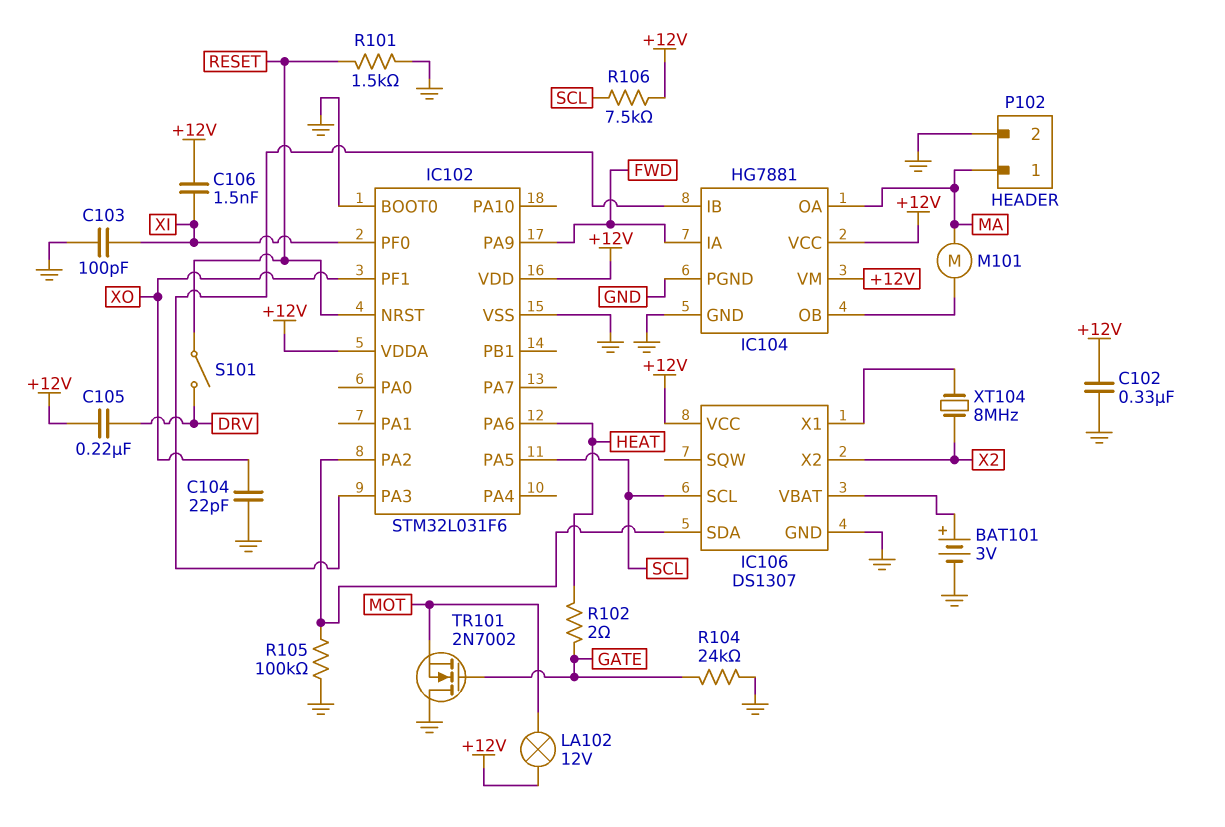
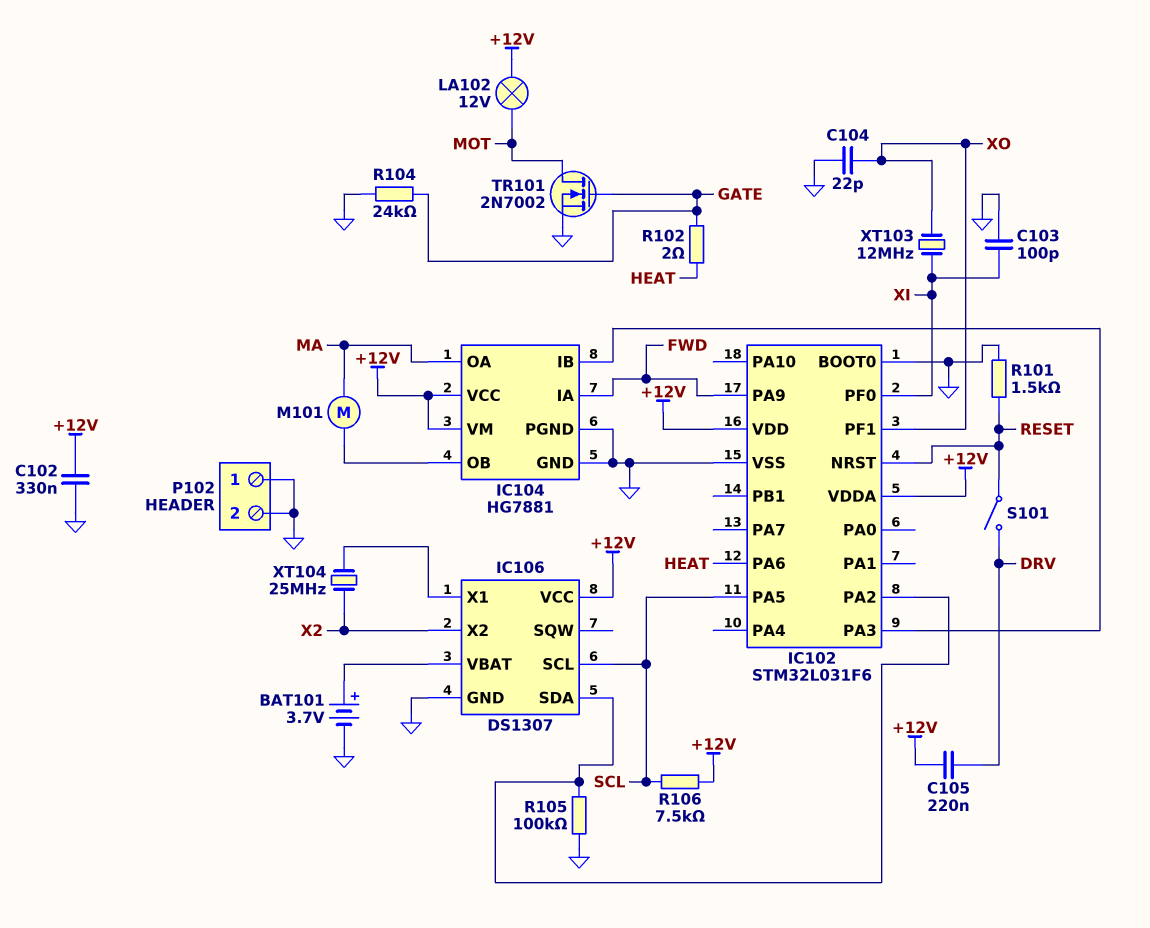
BAT101: 3V (plus IC106/VBAT, minus GND) -> 3.7V (plus IC106/VBAT, minus GND)
C106: 1.5nF (+12V, XI) -> none
P102 pin 1: MA -> GND
TR101: NMOS 2N7002 (G GATE, D GND, S MOT) -> NMOS 2N7002 (G GATE, D MOT, S GND)
XT103: none -> 12MHz (XI, XO)
XT104: 8MHz (IC106/X1, X2) -> 25MHz (IC106/X1, X2)

